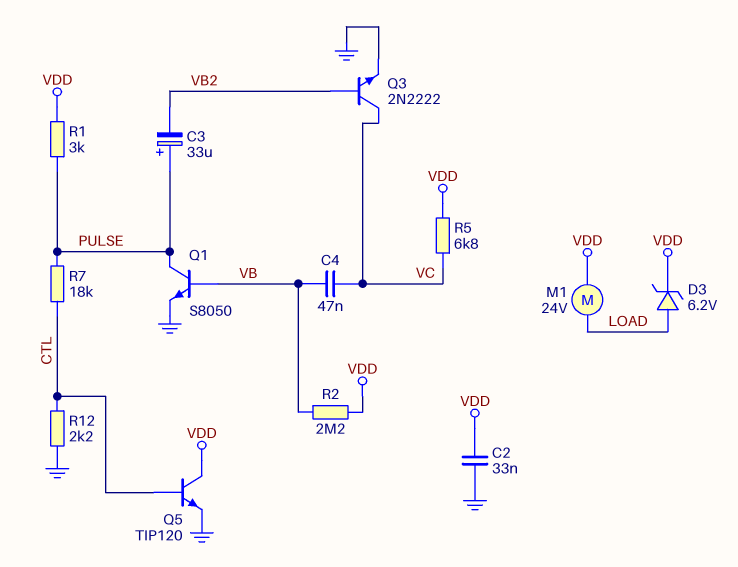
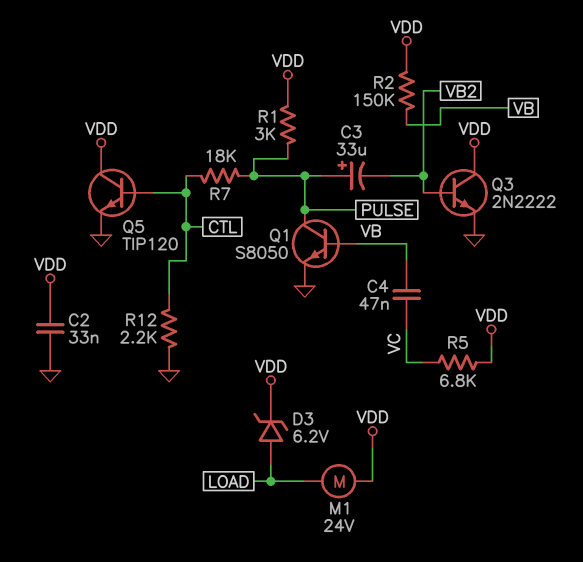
Q3: NPN 2N2222 (B VB2, C VC, E GND) -> NPN 2N2222 (B VB2, C VDD, E GND)
R2: 2.2M (VB, VDD) -> 150k (VB, VDD)

